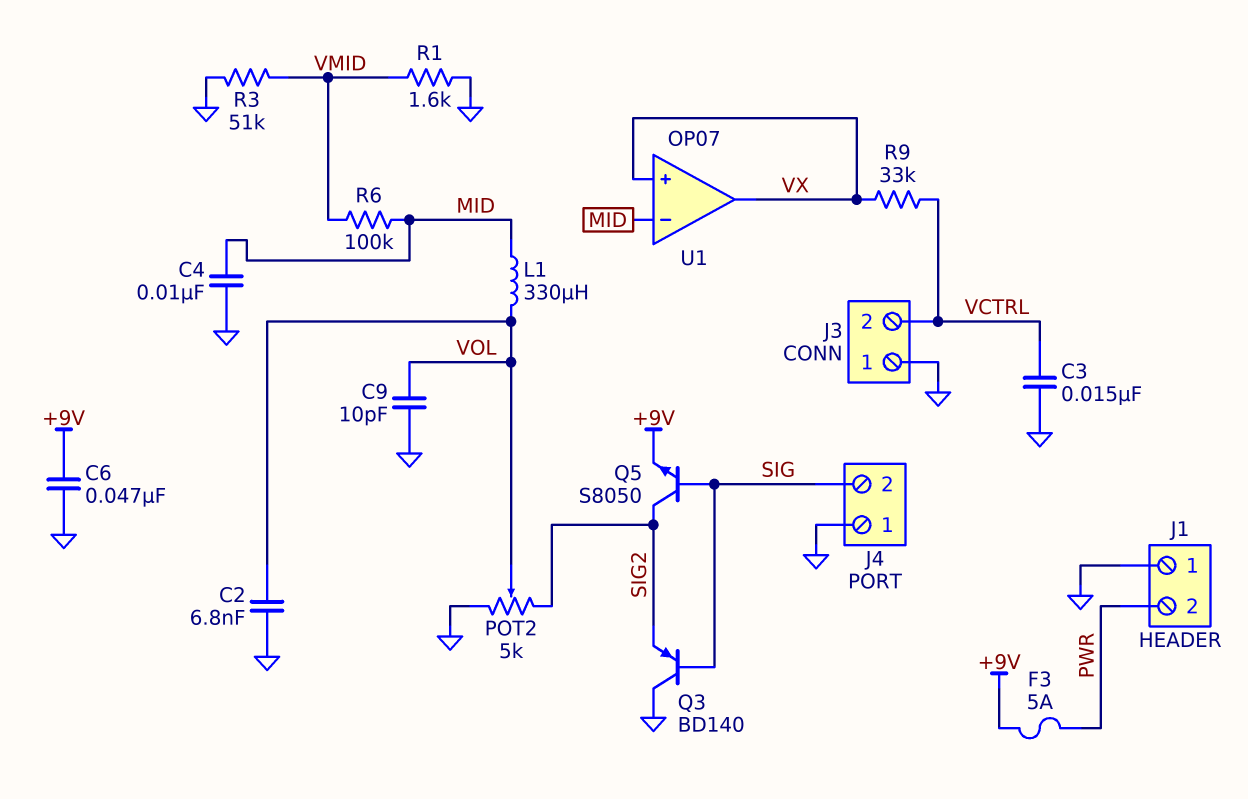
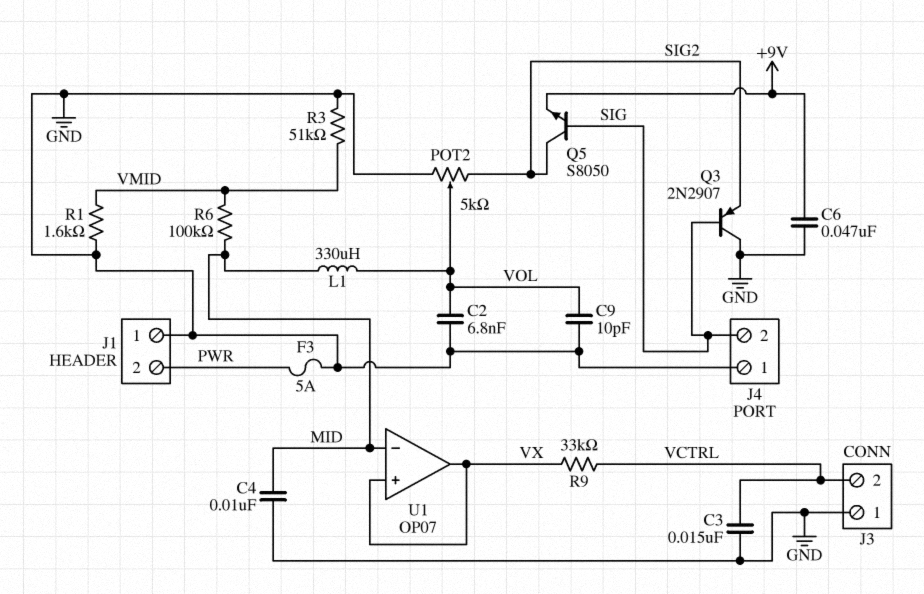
F3: 5A (+9V, PWR) -> 5A (GND, PWR)
Q3: PNP BD140 (B SIG, C GND, E SIG2) -> PNP 2N2907 (B SIG, C GND, E SIG2)

